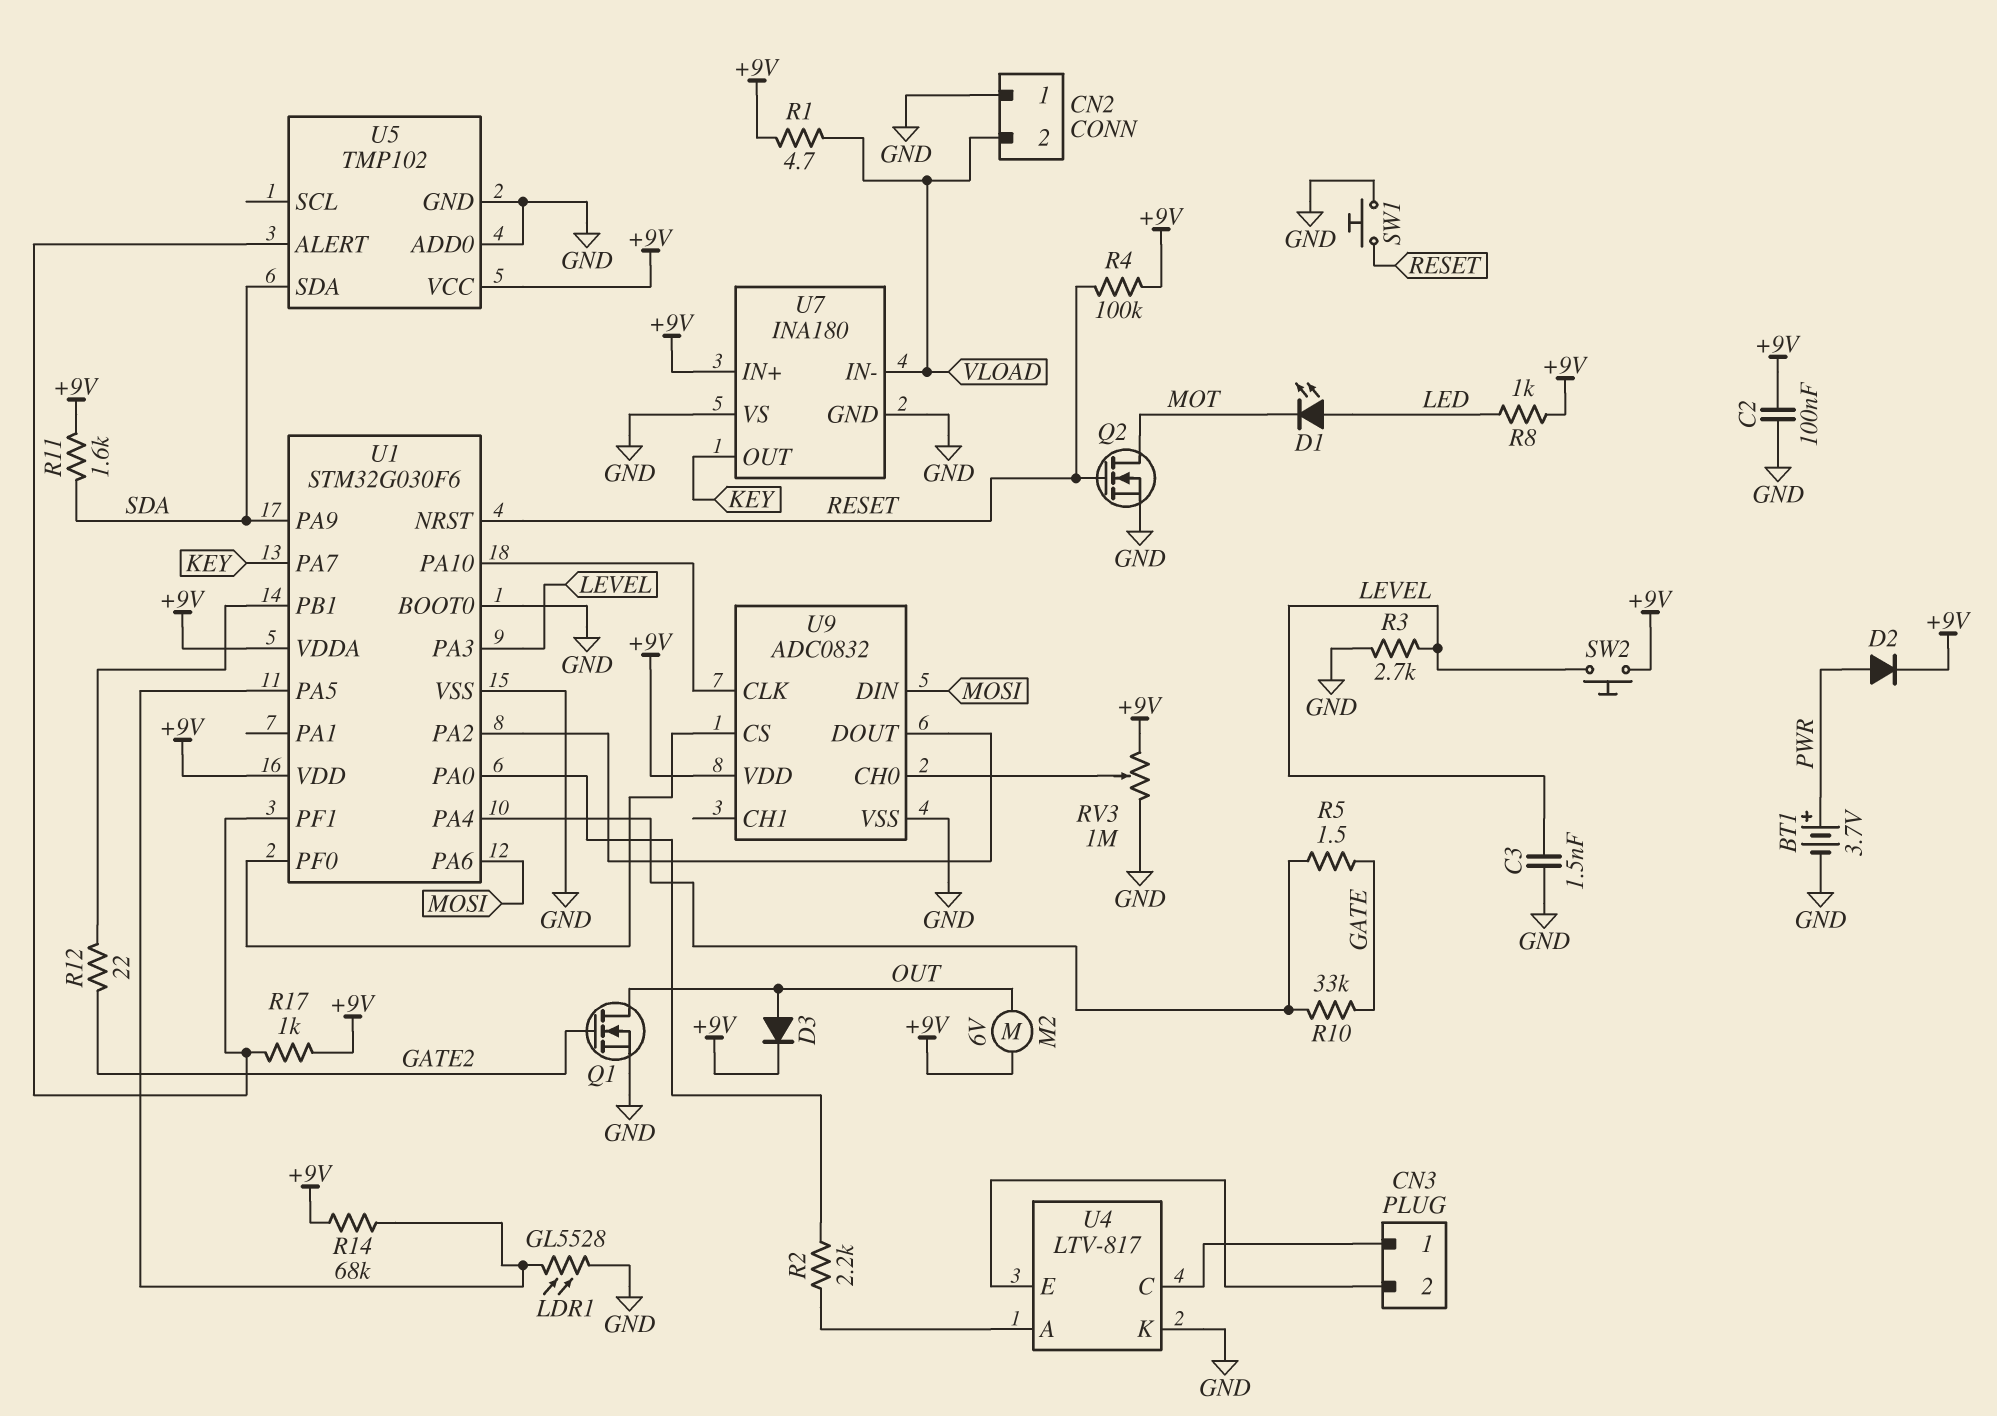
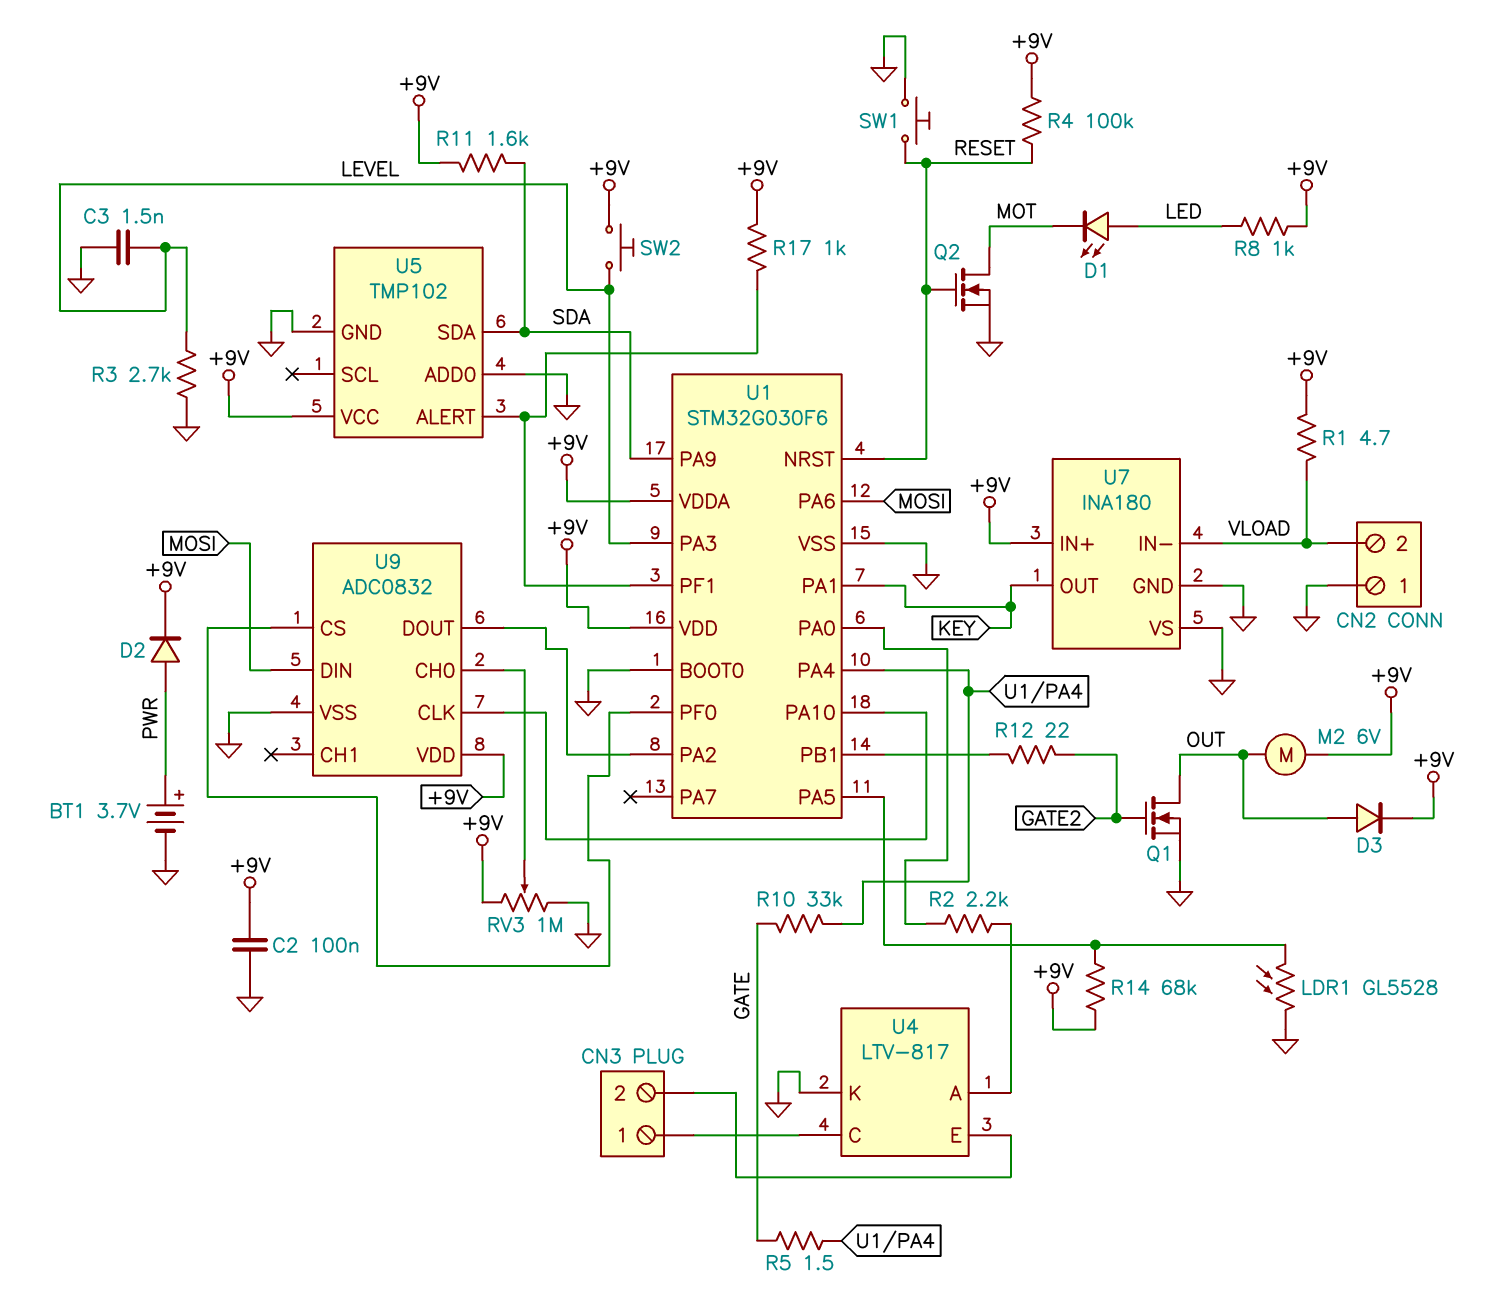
U1 pin PA1: none -> KEY
U1 pin PA7: KEY -> none

